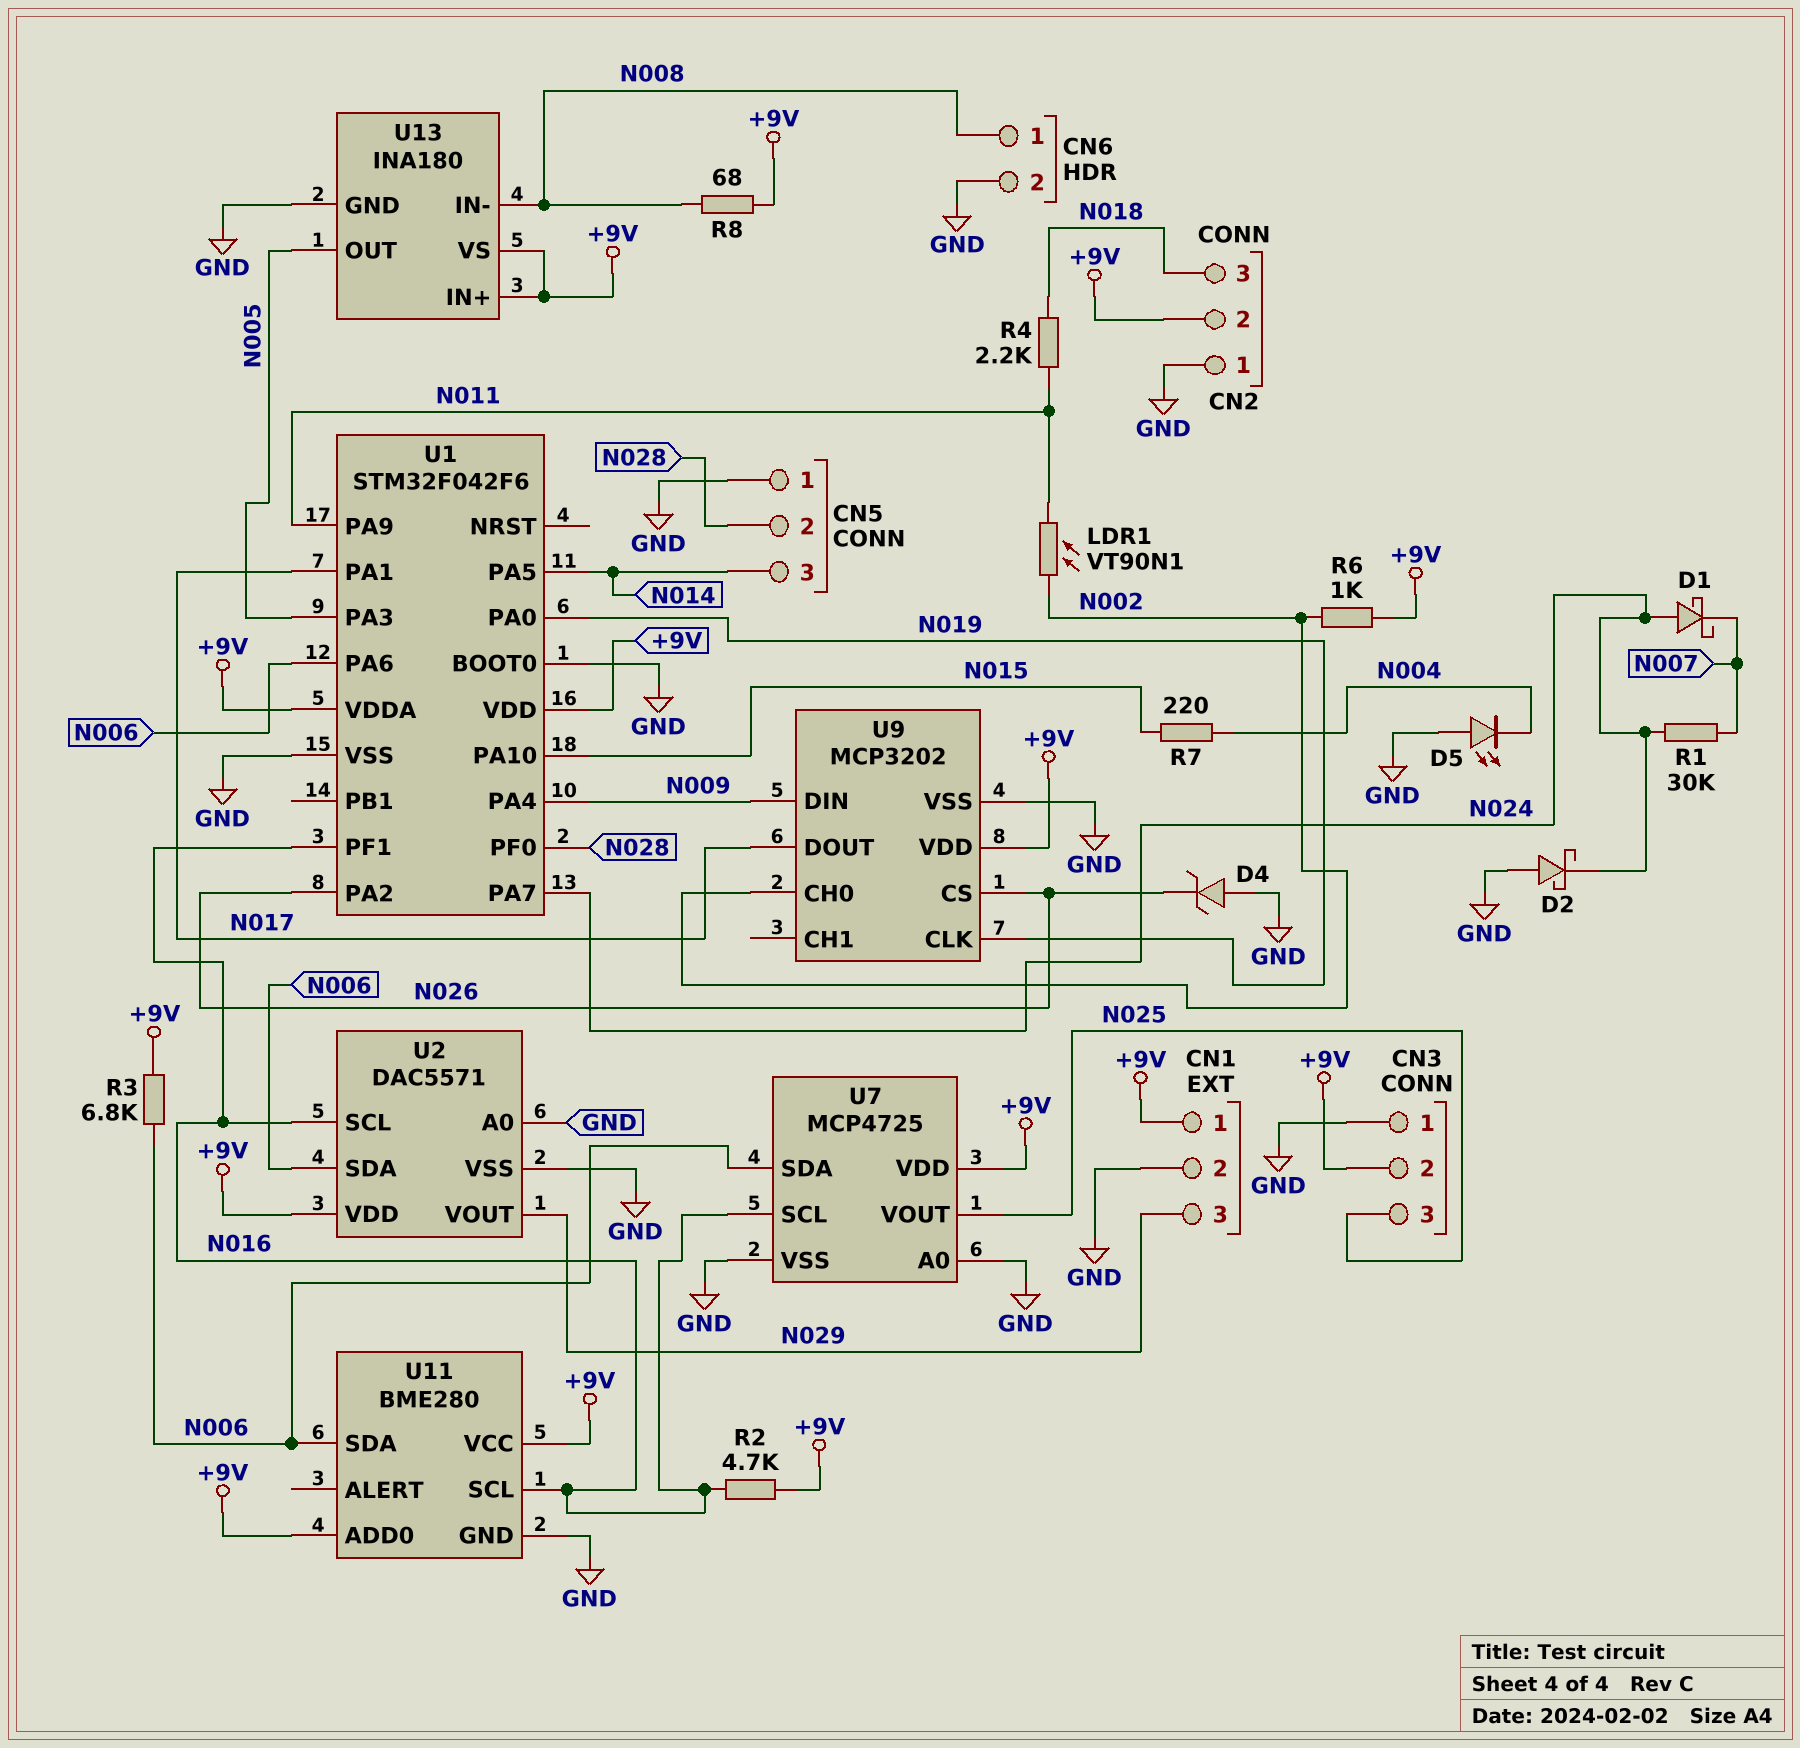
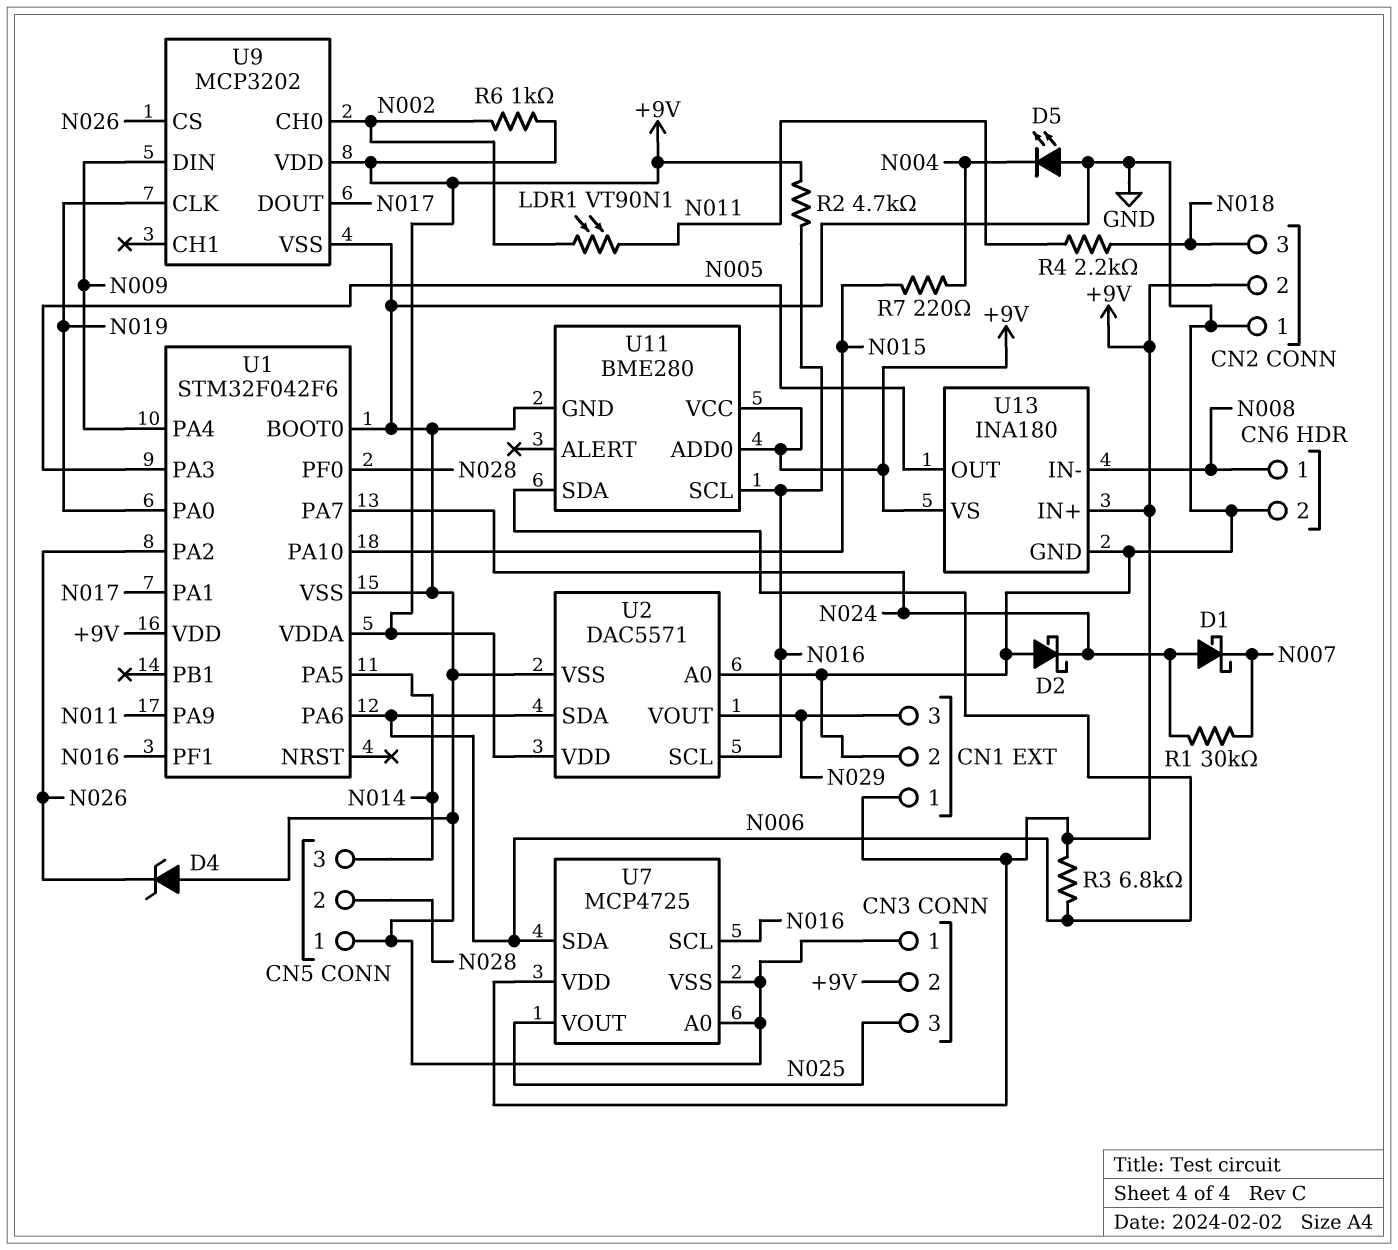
R8: 68 (+9V, N008) -> none

